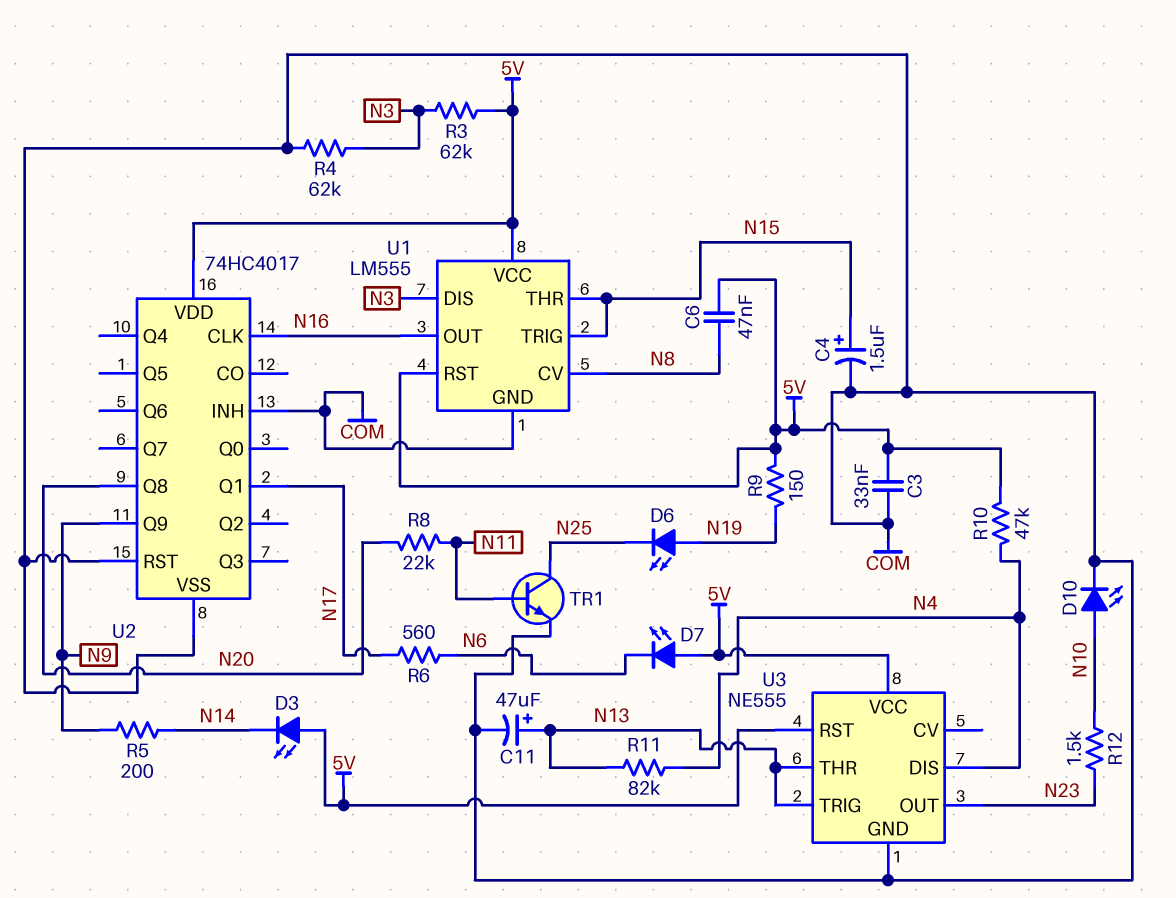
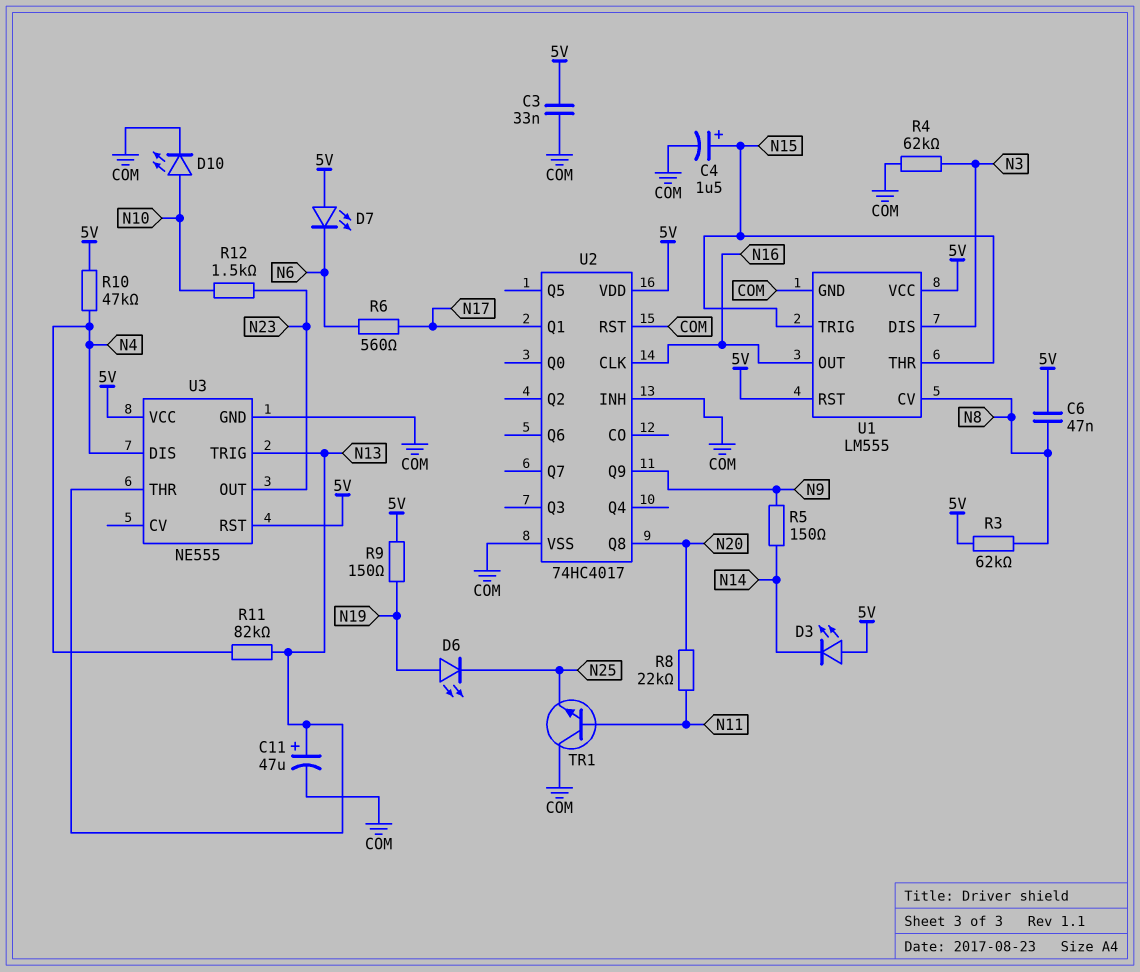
R3: 62k (5V, N3) -> 62k (5V, N8)
R5: 200 (N9, N14) -> 150 (N9, N14)
TR1: NPN (B N11, C N25, E COM) -> NPN (B N11, C COM, E N25)

